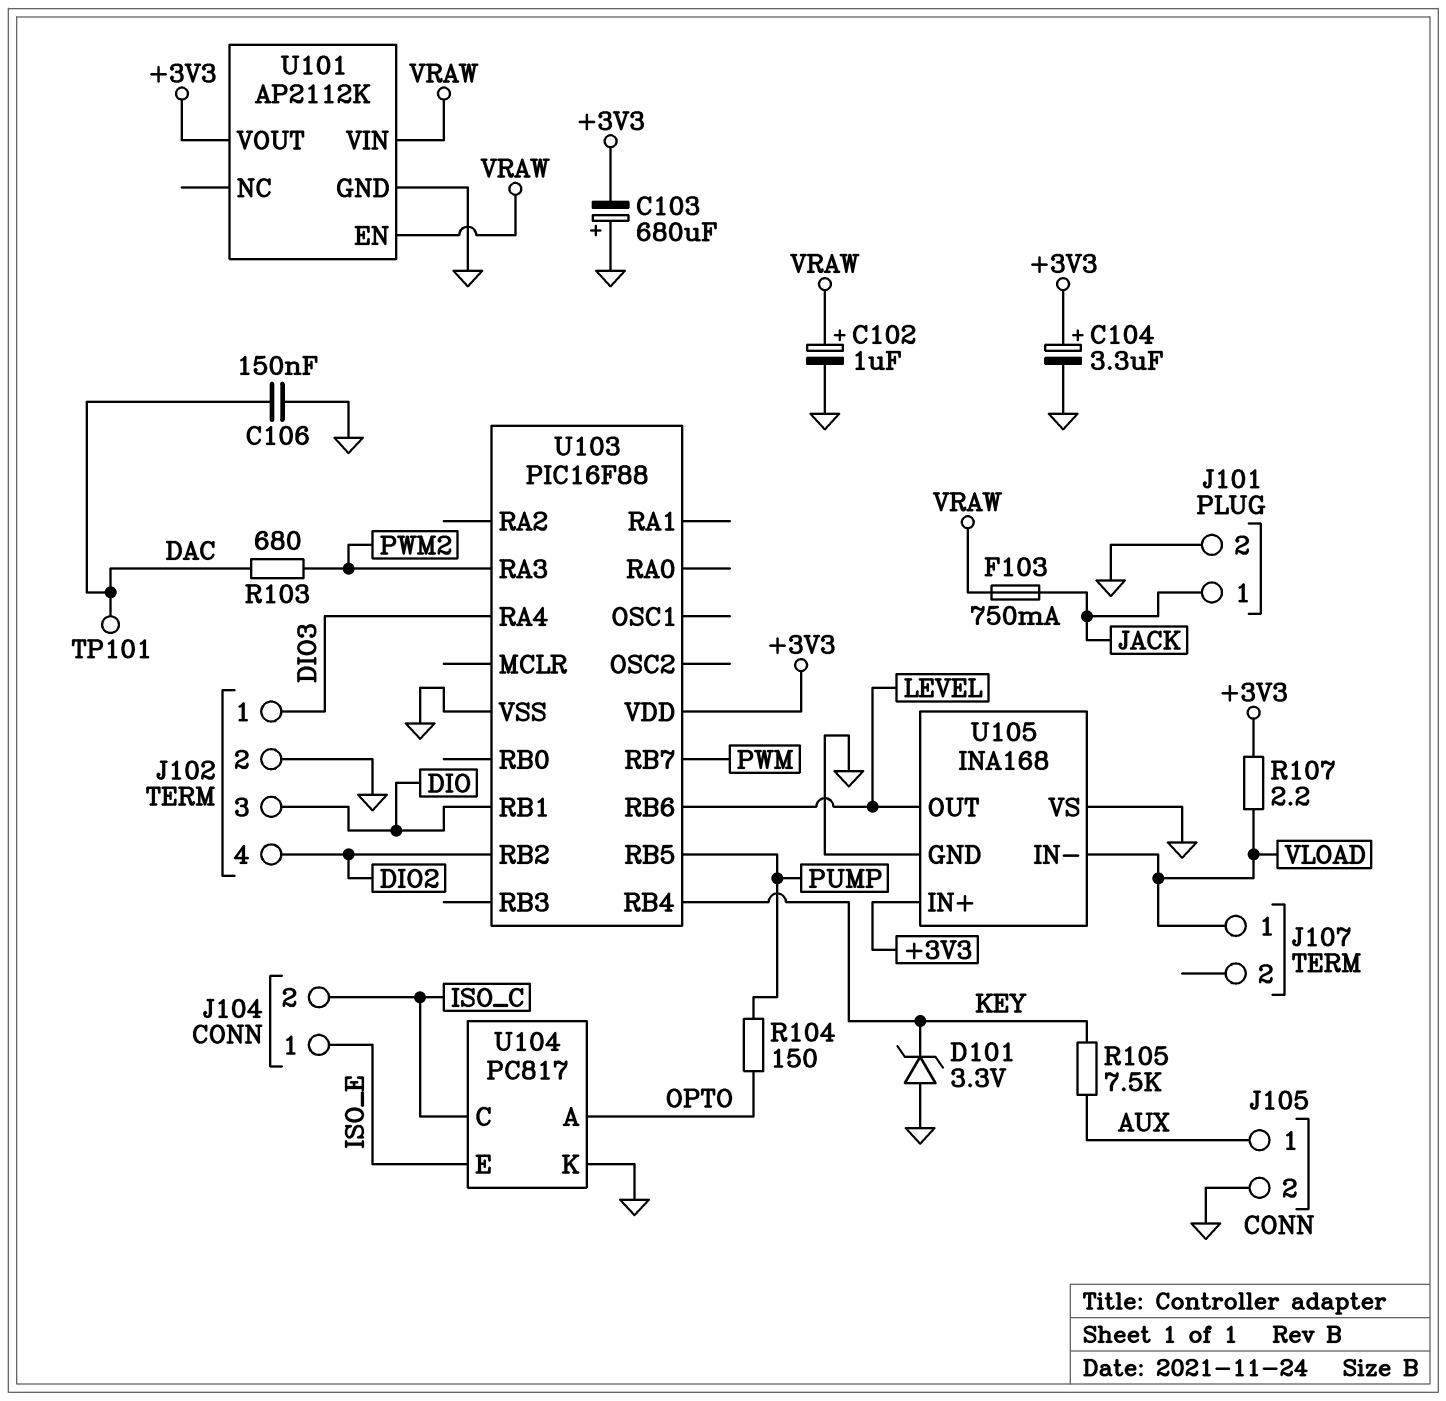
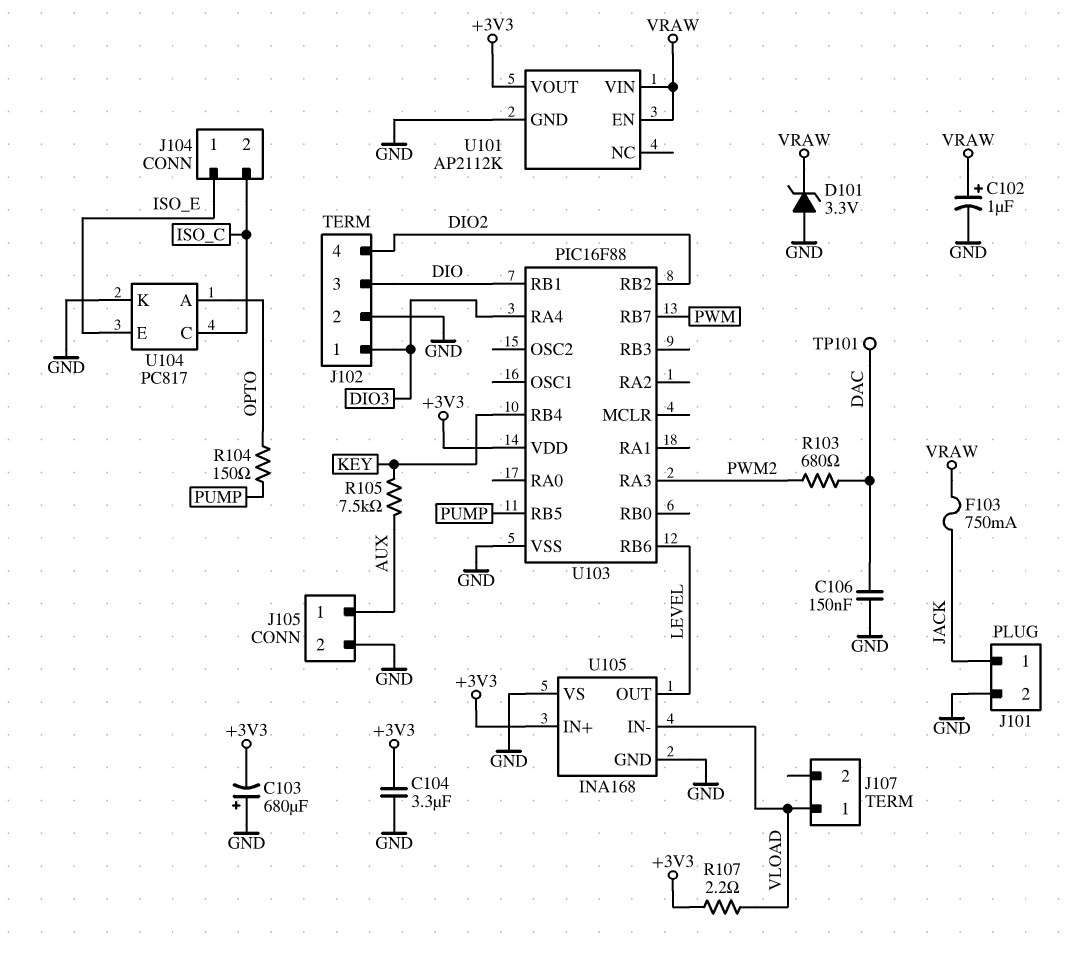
C104: 3.3uF (plus +3V3, minus GND) -> 3.3uF (+3V3, GND)
D101: zener 3.3V (A GND, K KEY) -> zener 3.3V (A GND, K VRAW)

